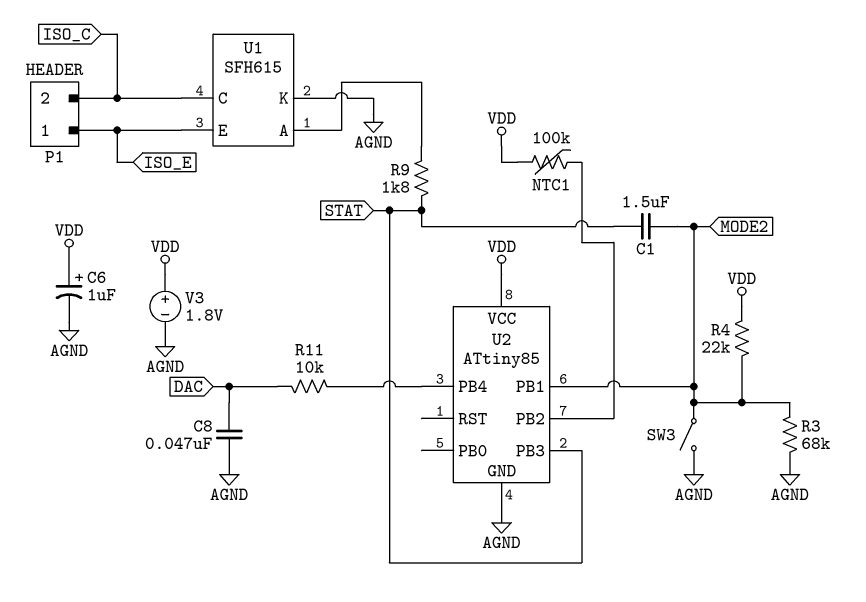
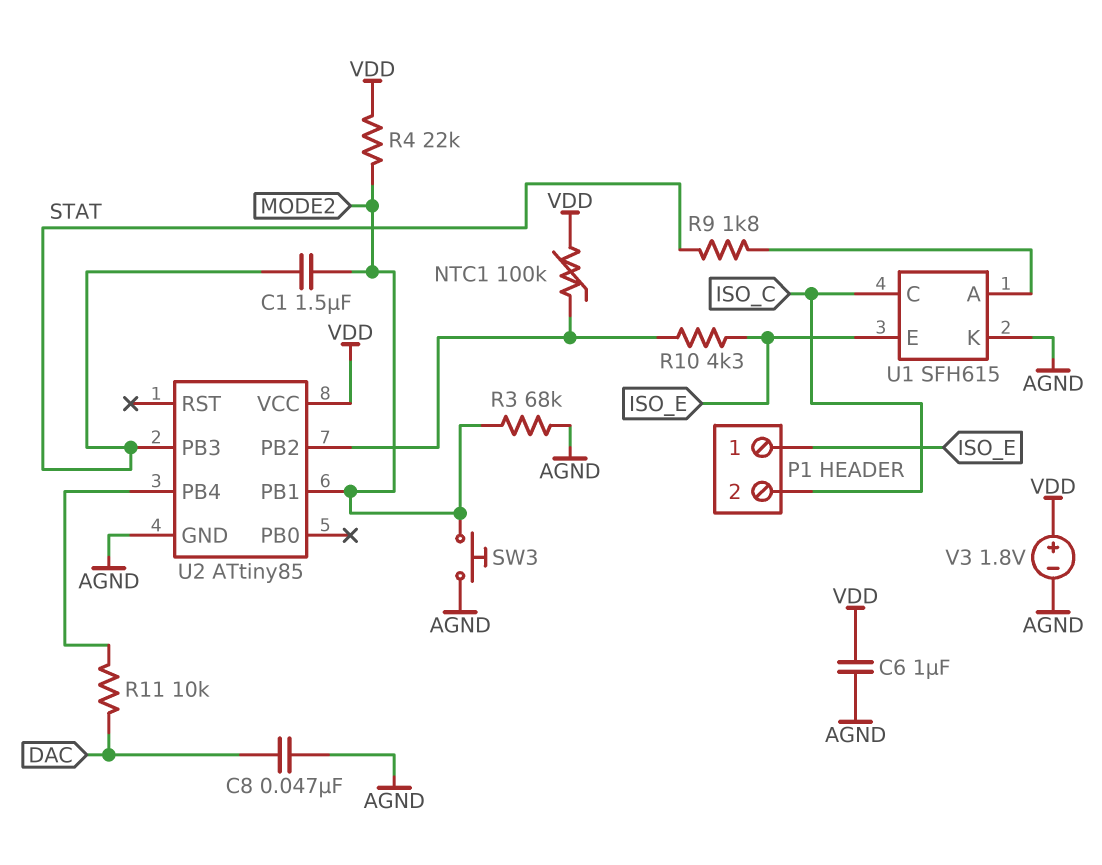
C6: 1uF (plus VDD, minus AGND) -> 1uF (AGND, VDD)
R10: none -> 4.3k (ISO_E, U2/PB2)
SW3: switch (AGND, MODE2) -> button (AGND, MODE2)

